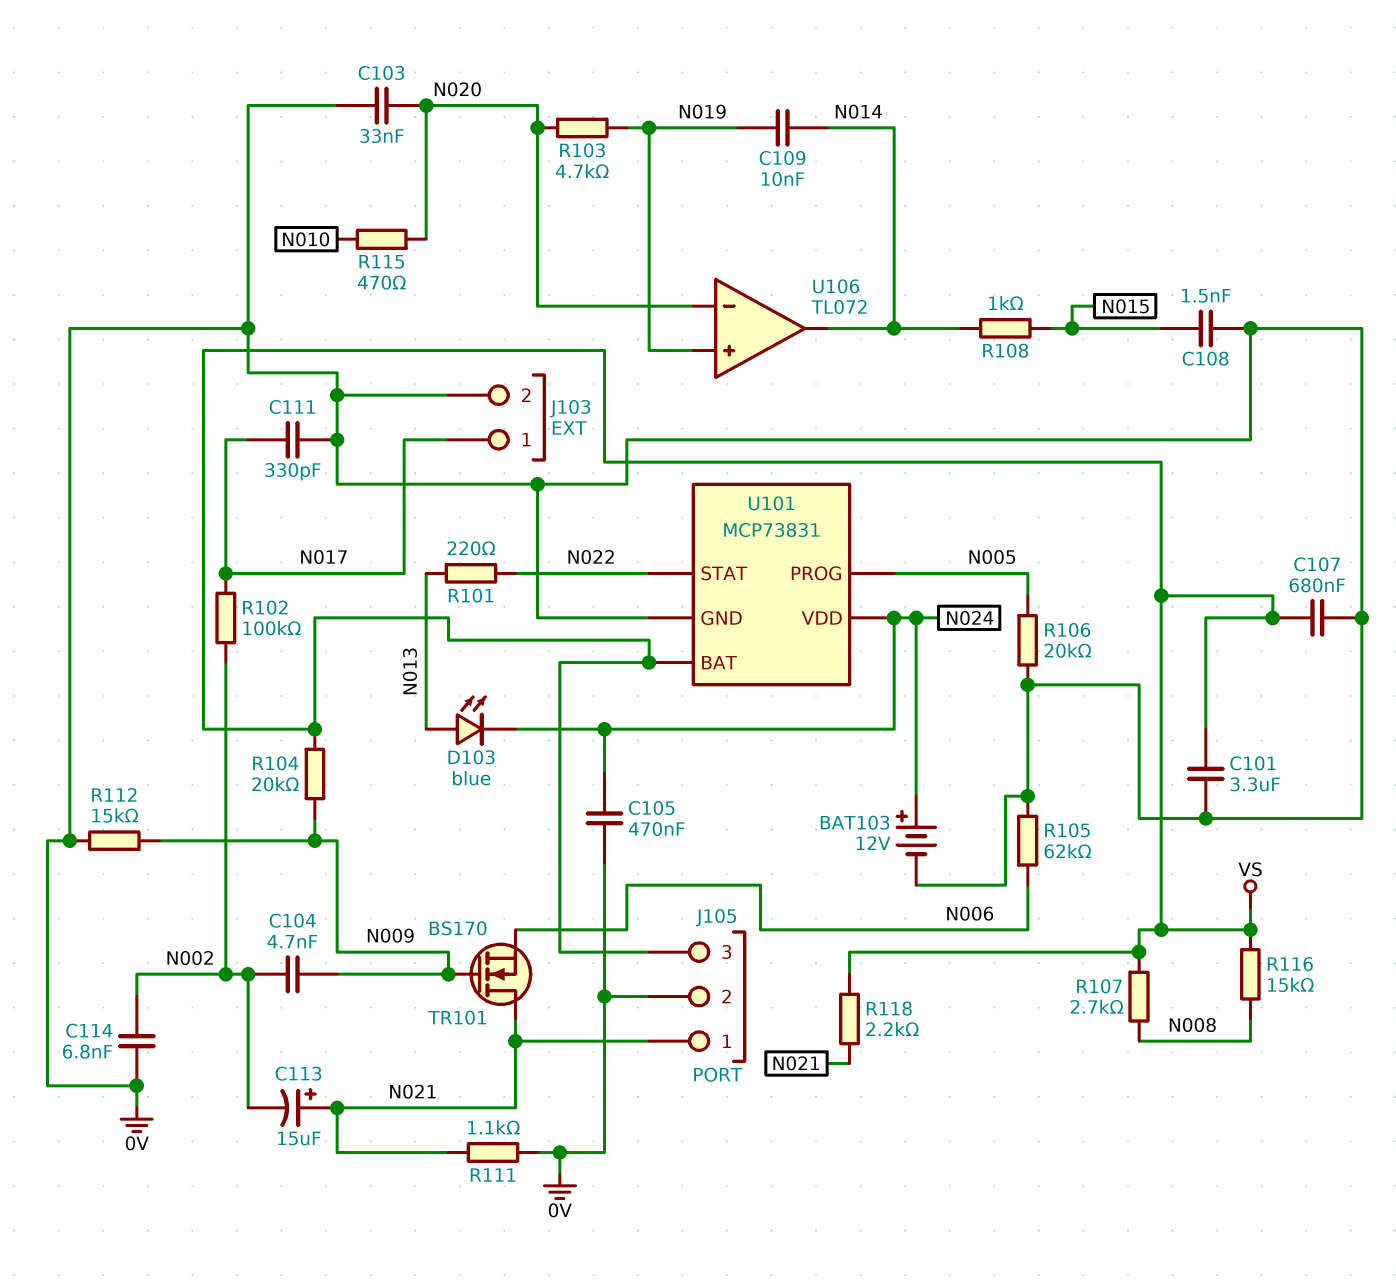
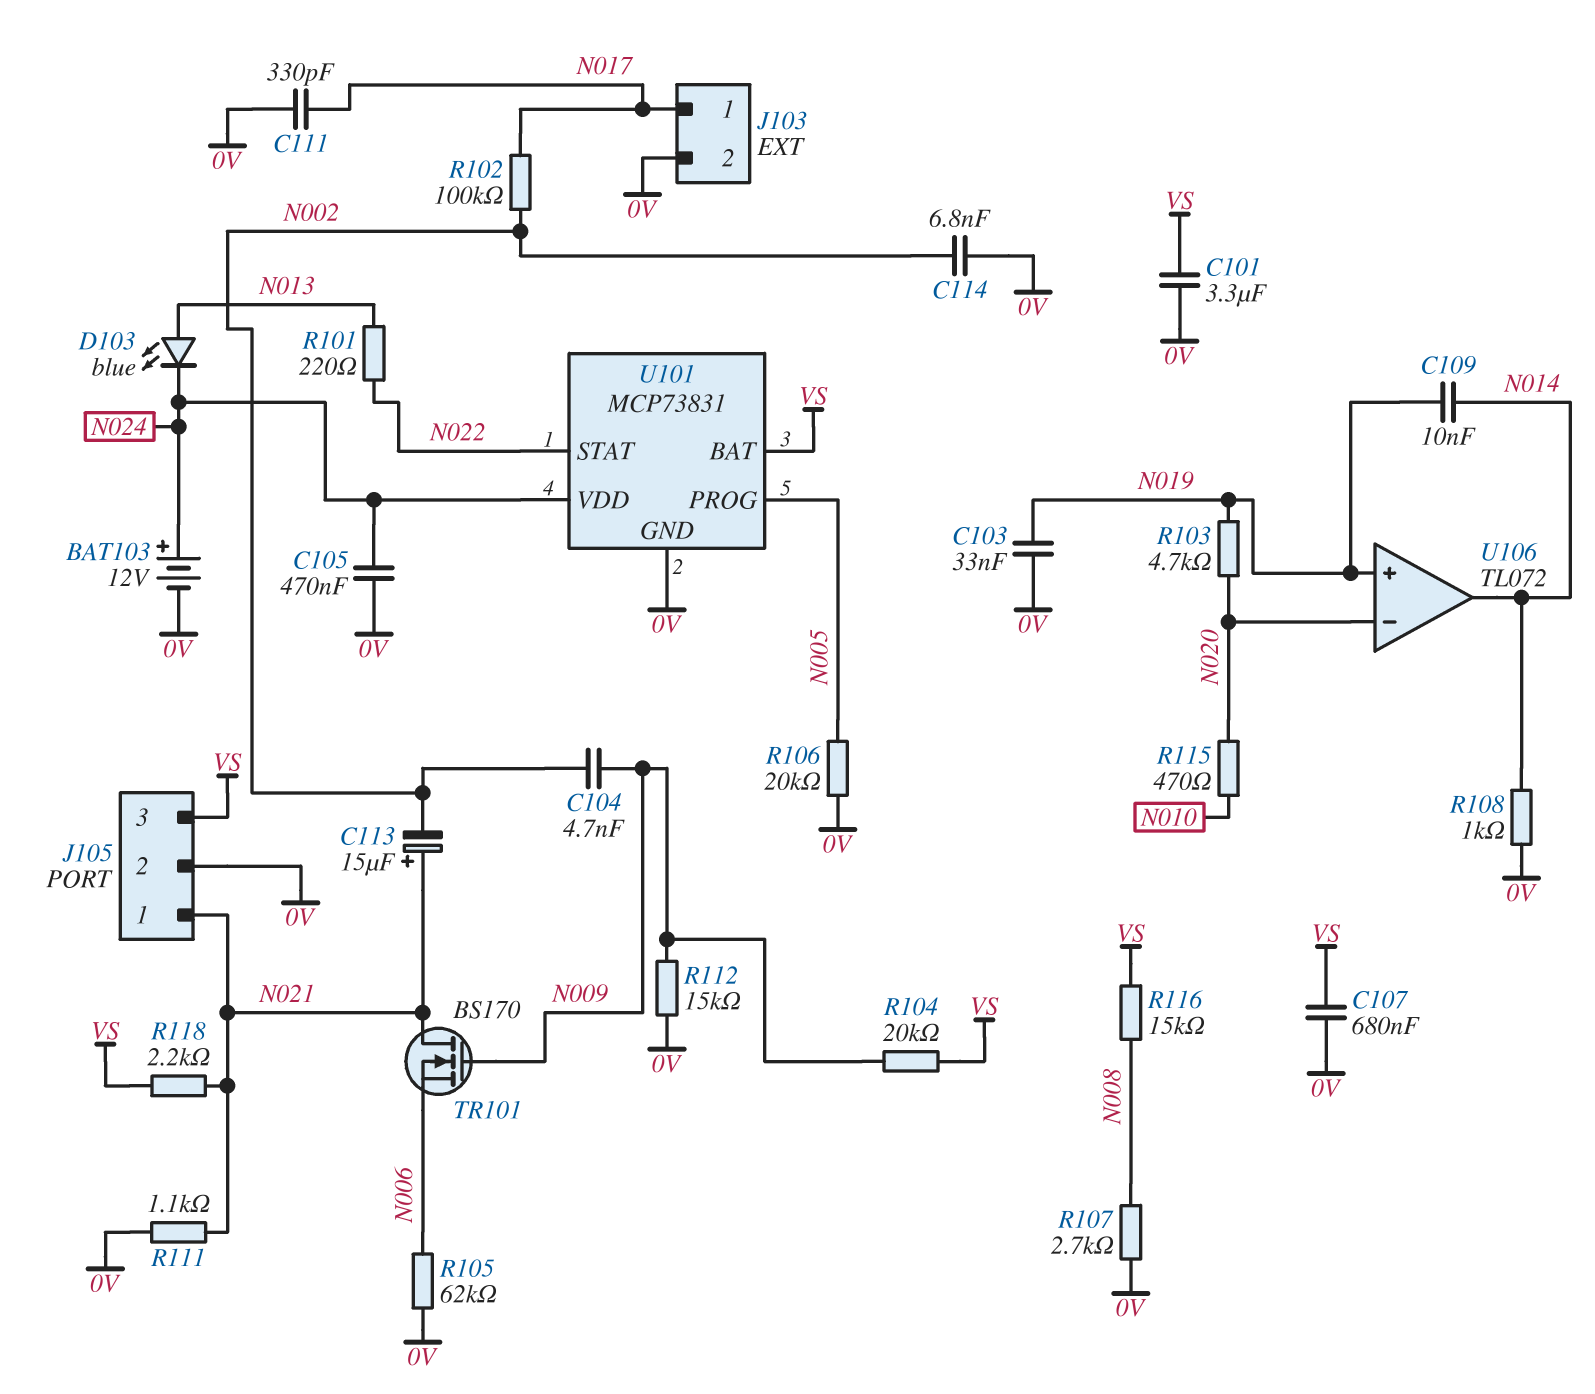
C103: 33nF (0V, N020) -> 33nF (0V, N019)
C108: 1.5nF (0V, N015) -> none
R107: 2.7k (N008, VS) -> 2.7k (0V, N008)
R108: 1k (N014, N015) -> 1k (0V, N014)

